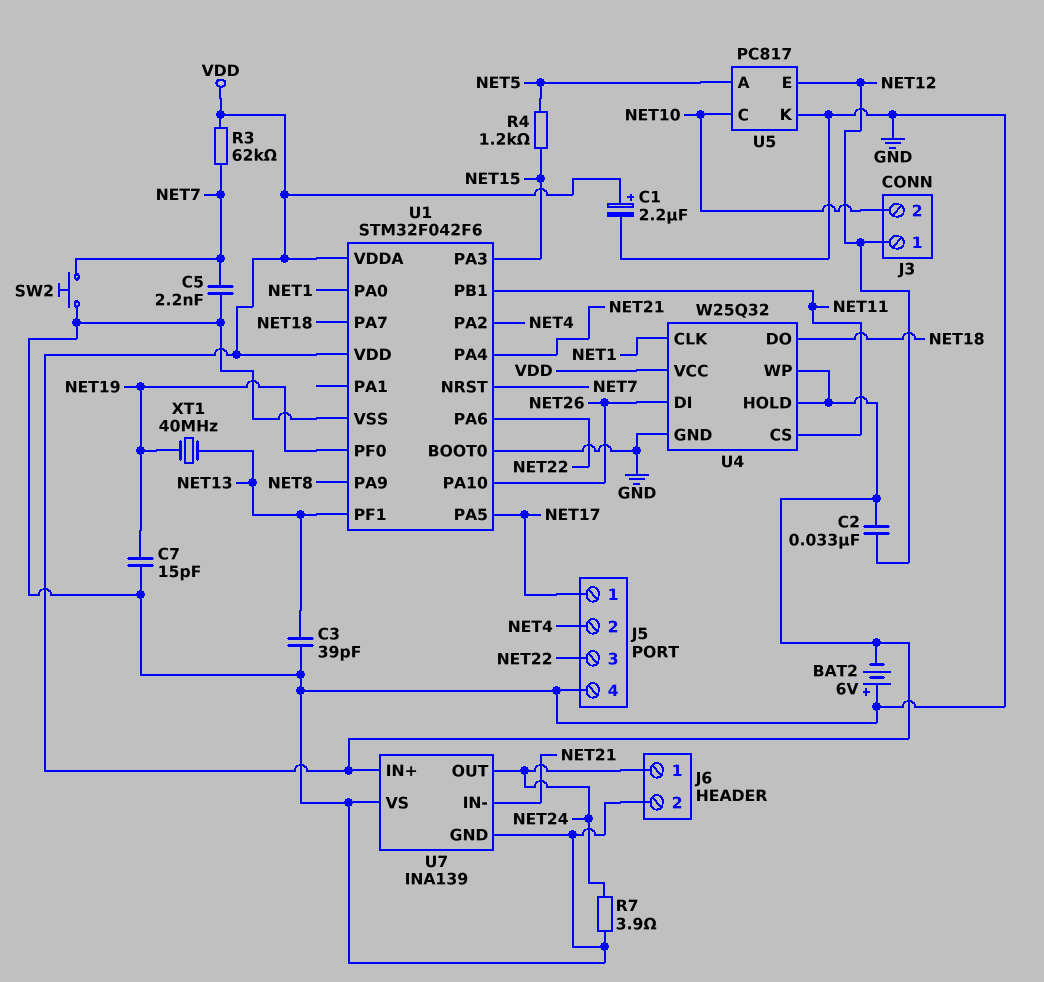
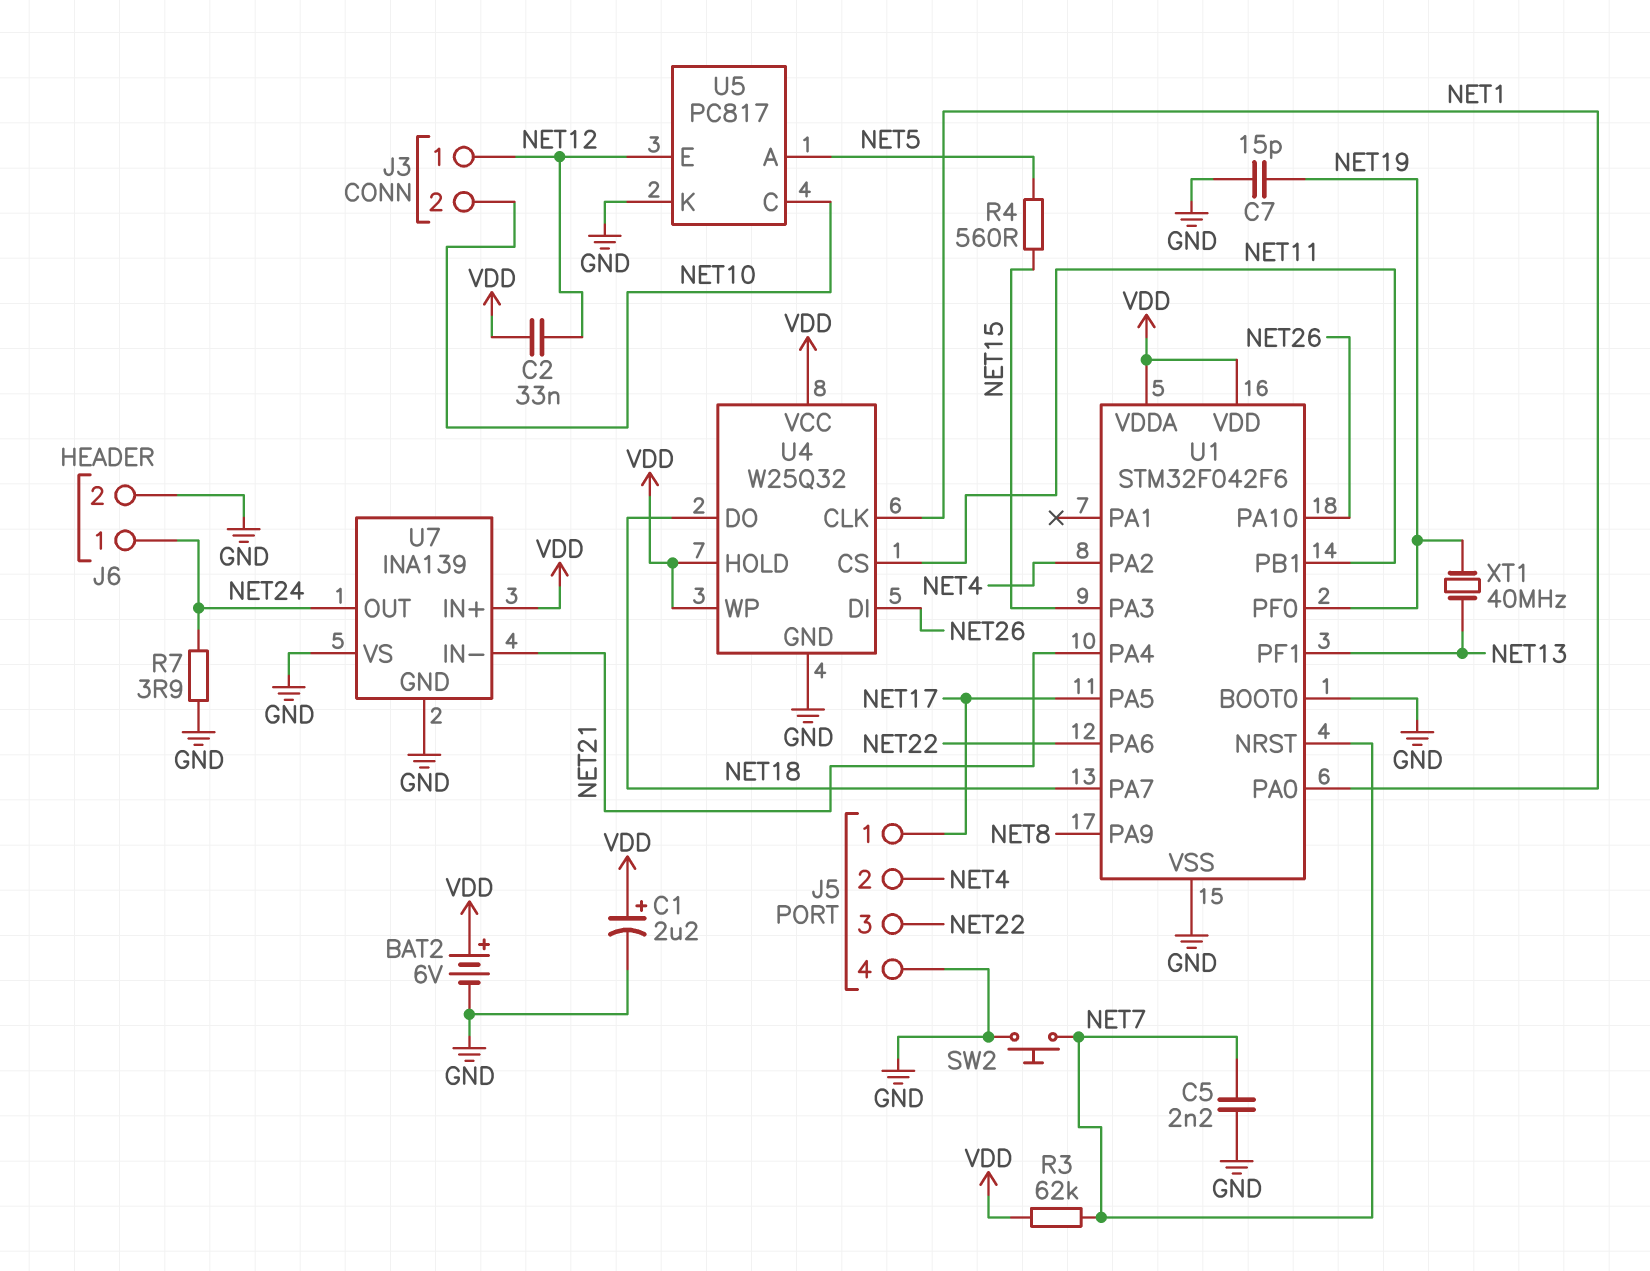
BAT2: 6V (plus GND, minus VDD) -> 6V (plus VDD, minus GND)
C3: 39pF (GND, NET13) -> none
R4: 1.2k (NET5, NET15) -> 560 (NET5, NET15)

